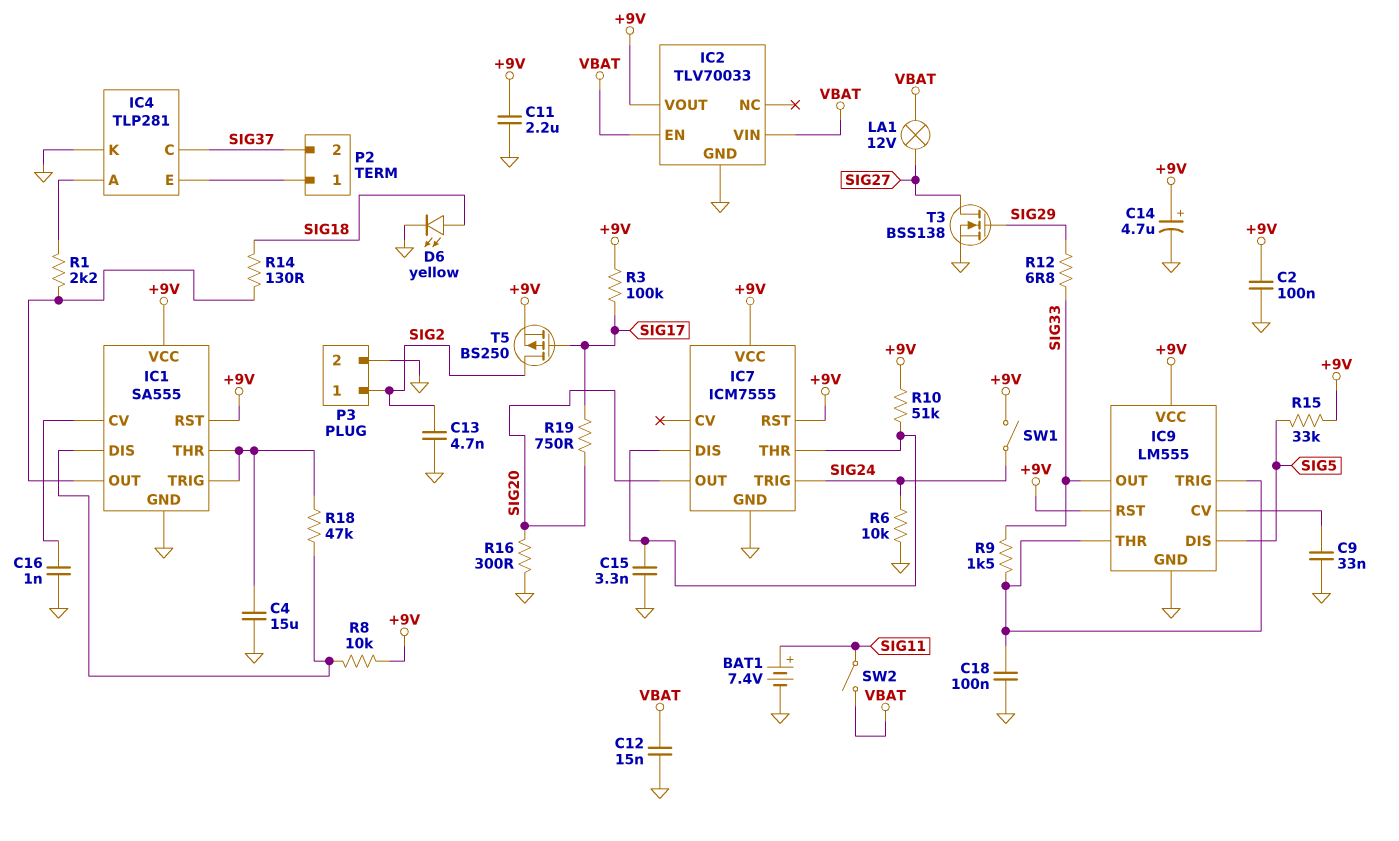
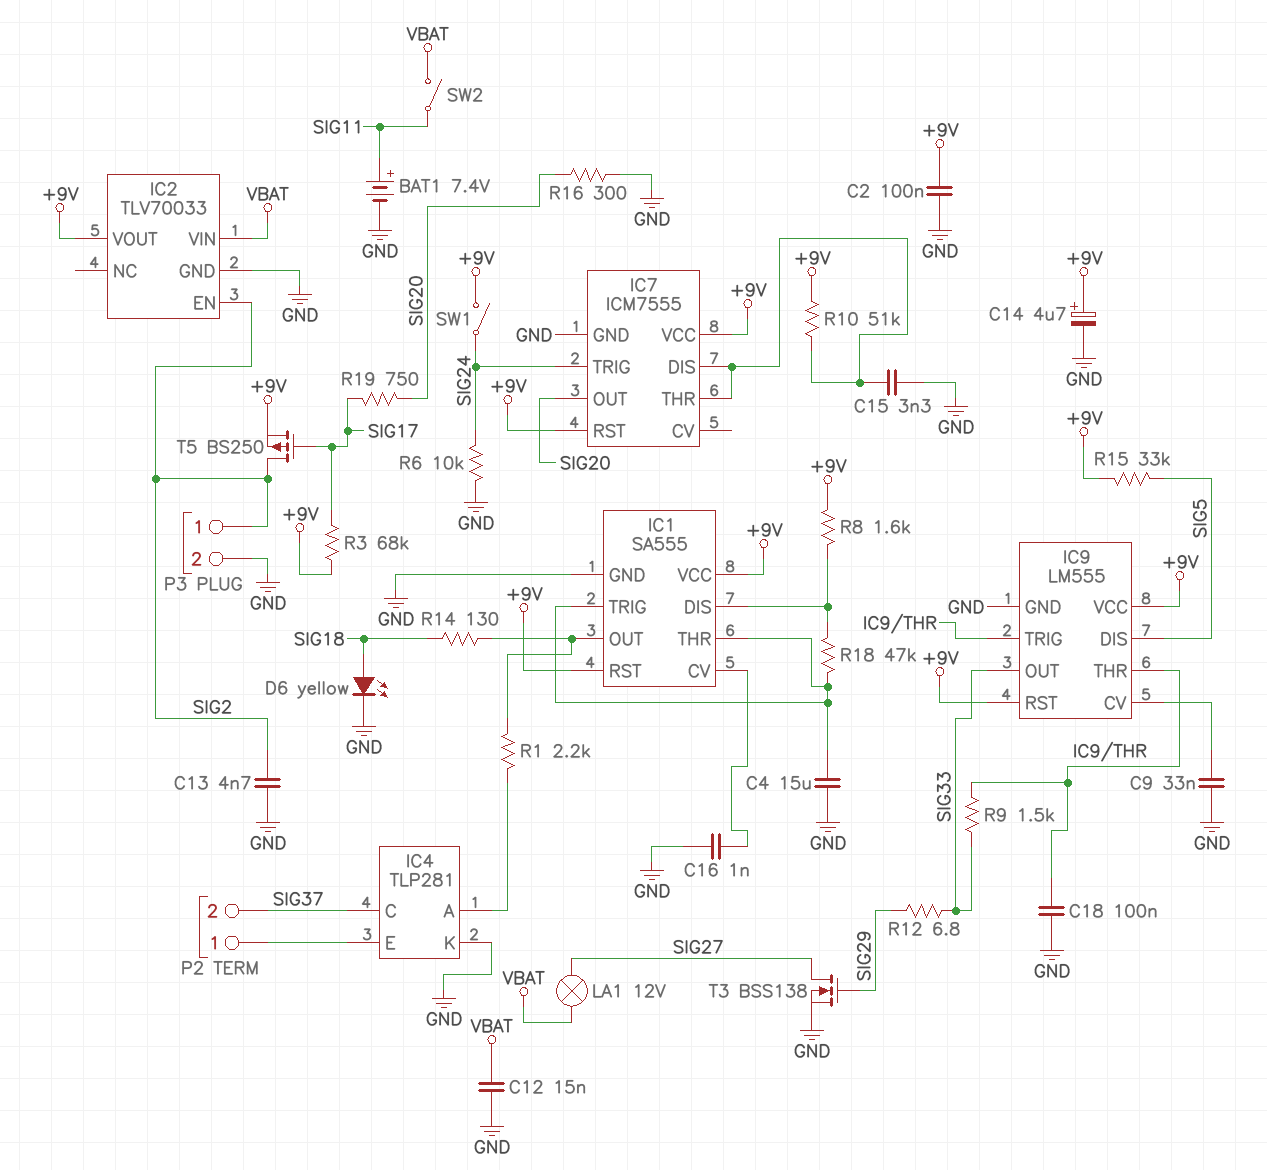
C11: 2.2uF (+9V, GND) -> none
IC2 pin EN: VBAT -> SIG2
R3: 100k (+9V, SIG17) -> 68k (+9V, SIG17)
R8: 10k (+9V, IC1/DIS) -> 1.6k (+9V, IC1/DIS)

